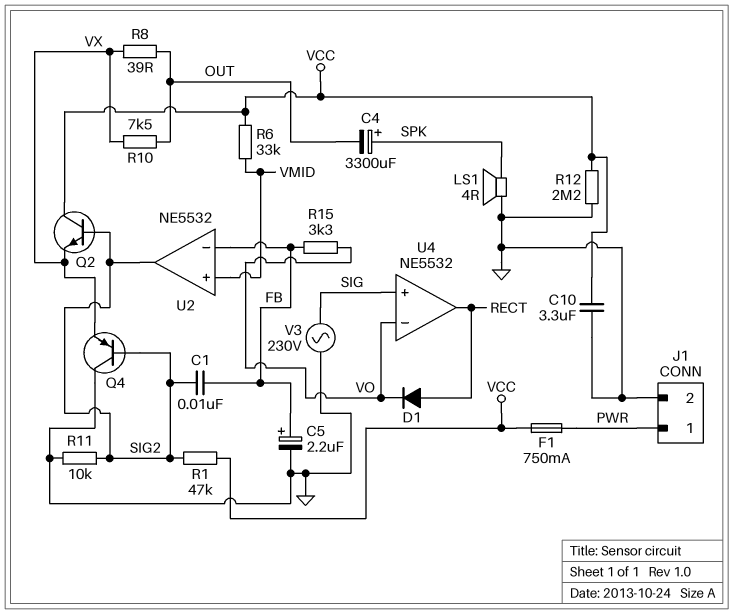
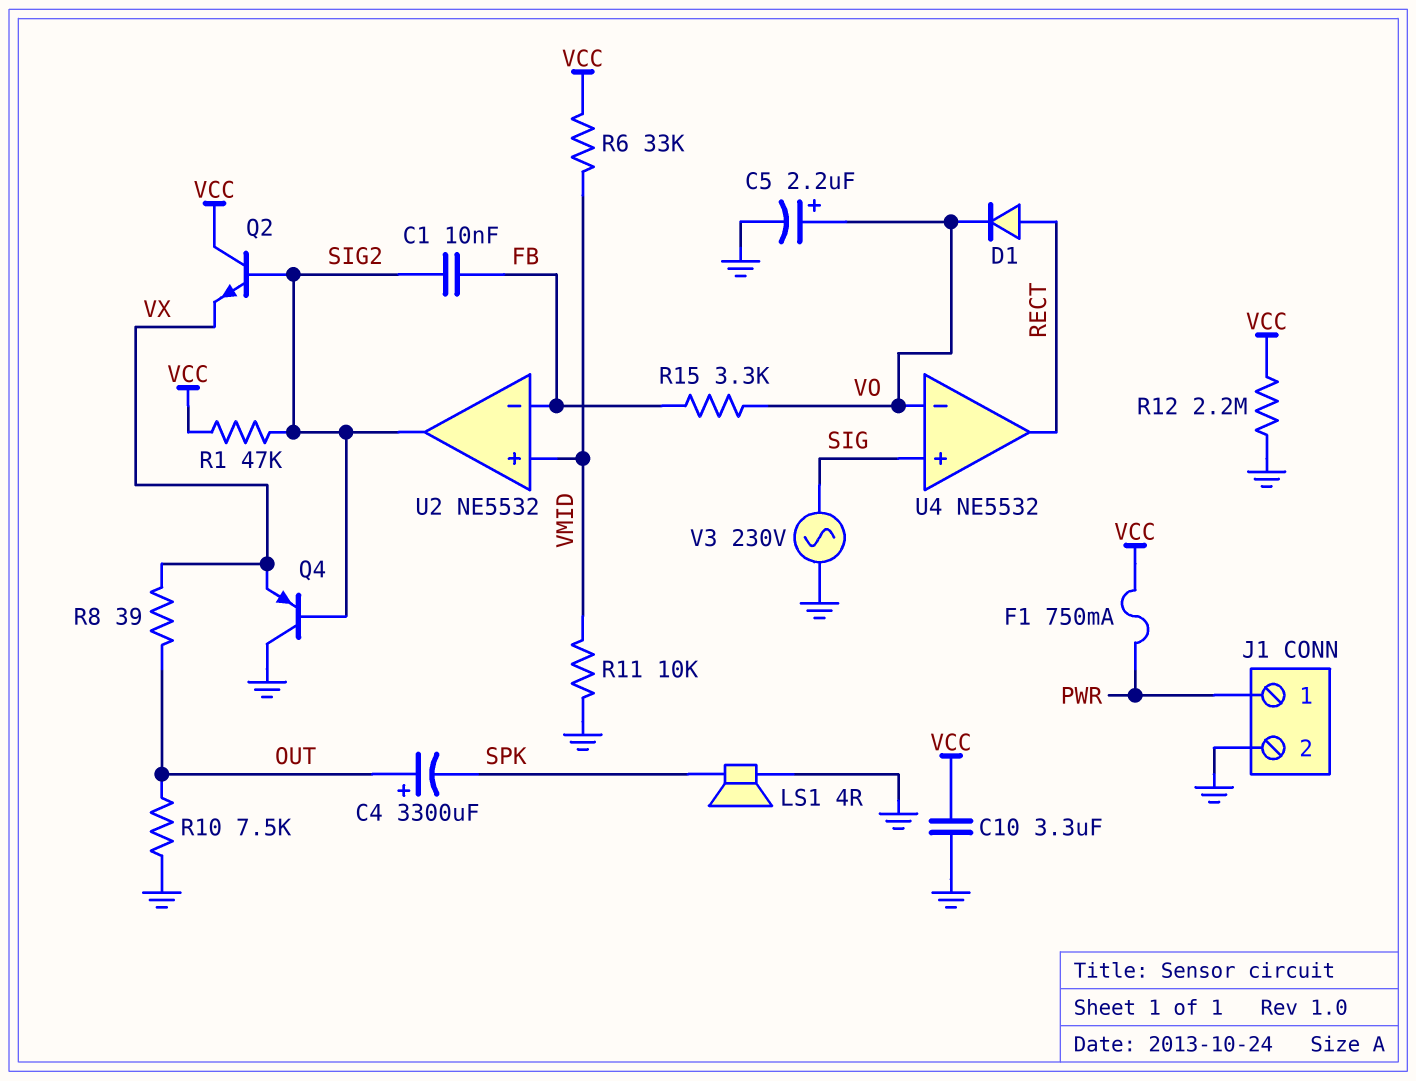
C4: 3300uF (plus SPK, minus OUT) -> 3300uF (plus OUT, minus SPK)
C5: 2.2uF (plus FB, minus GND) -> 2.2uF (plus VO, minus GND)
R10: 7.5k (OUT, VX) -> 7.5k (GND, OUT)
R11: 10k (GND, SIG2) -> 10k (GND, VMID)

